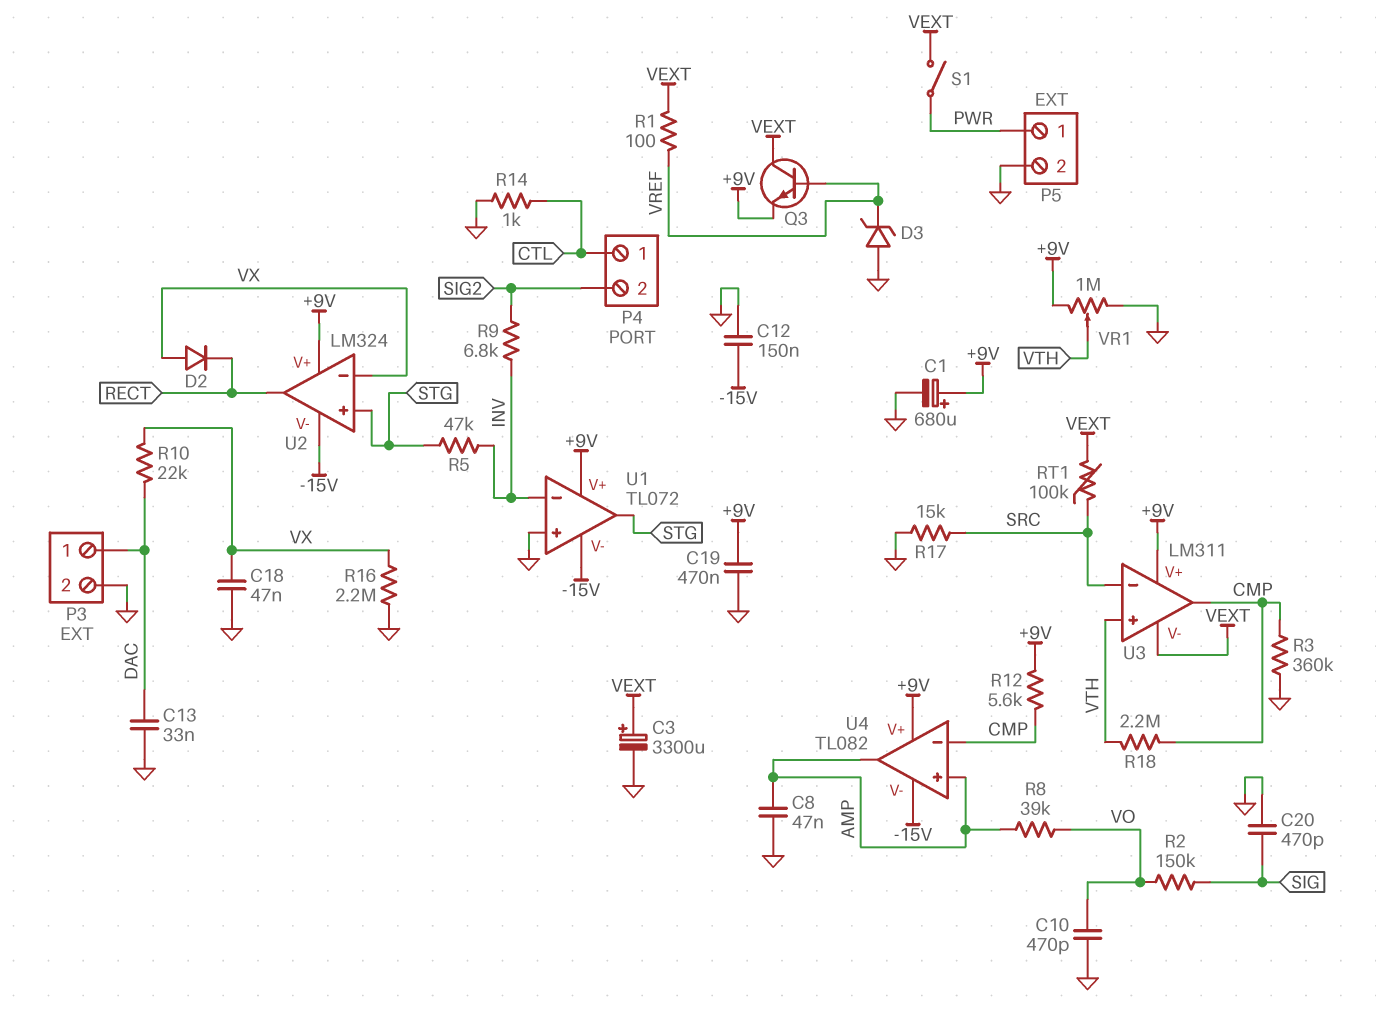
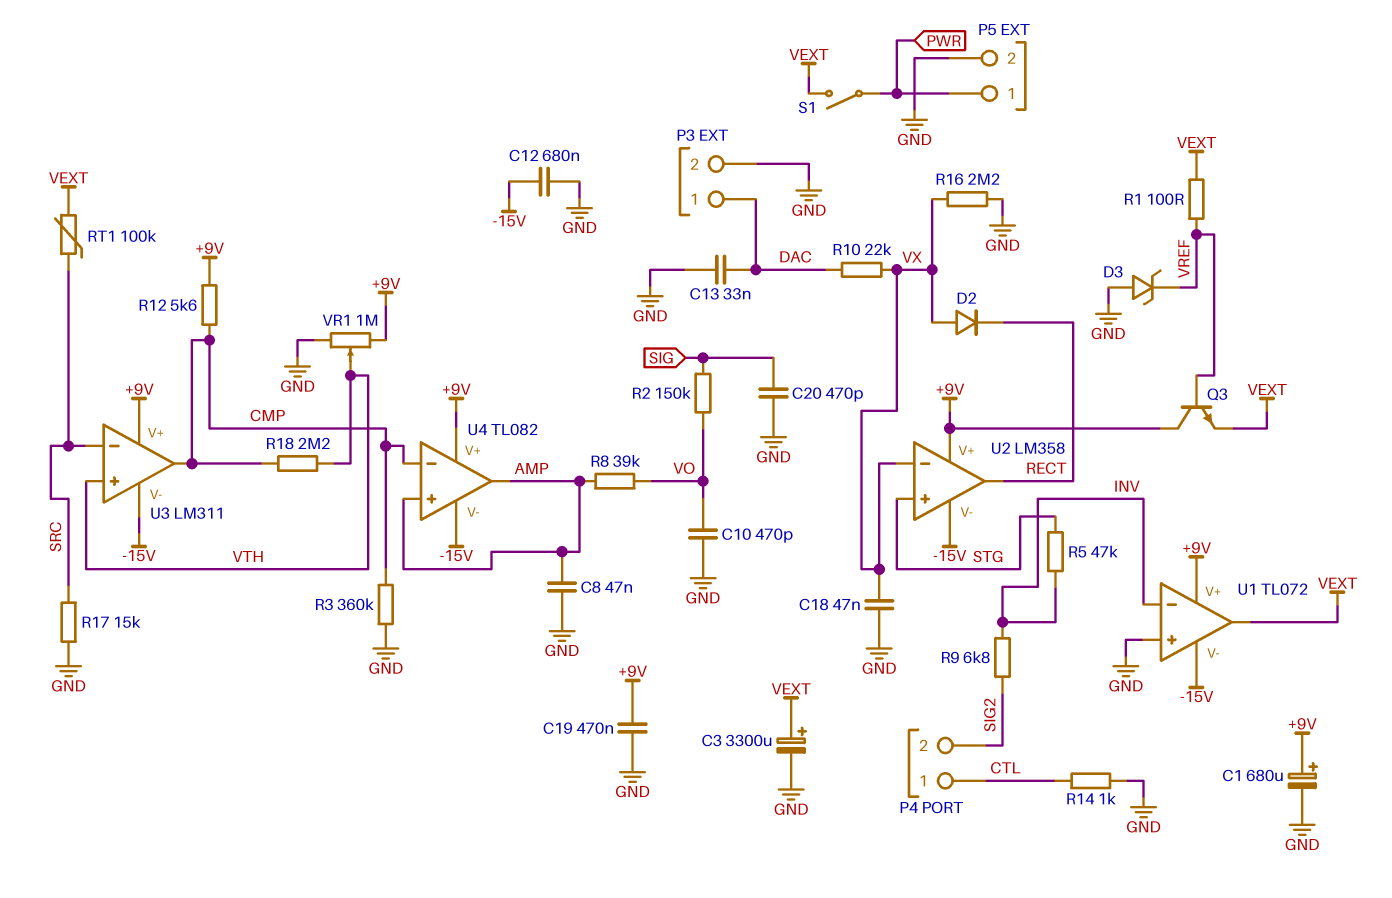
C12: 150nF (-15V, GND) -> 680nF (-15V, GND)
Q3: NPN (B VREF, C VEXT, E +9V) -> NPN (B VREF, C +9V, E VEXT)
U1 pin out: STG -> VEXT
U2: LM324 -> LM358
U3 pin V-: VEXT -> -15V

